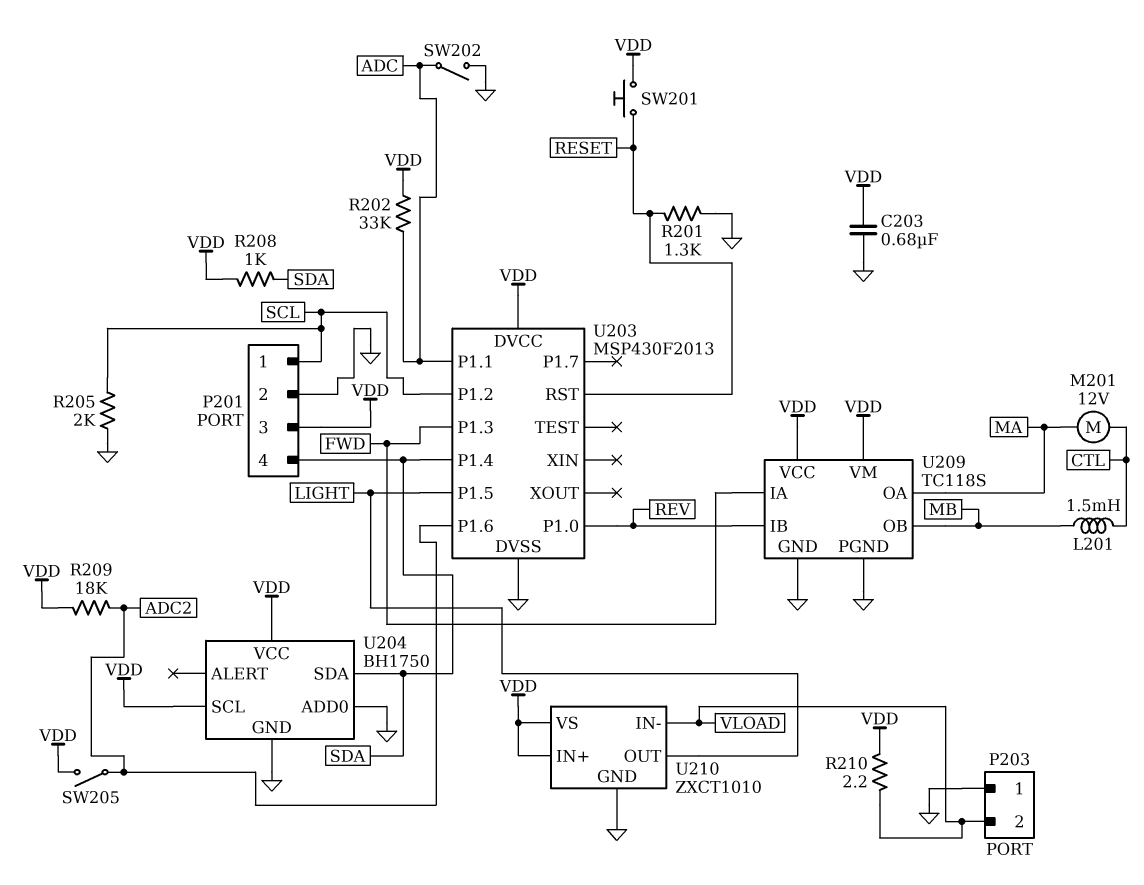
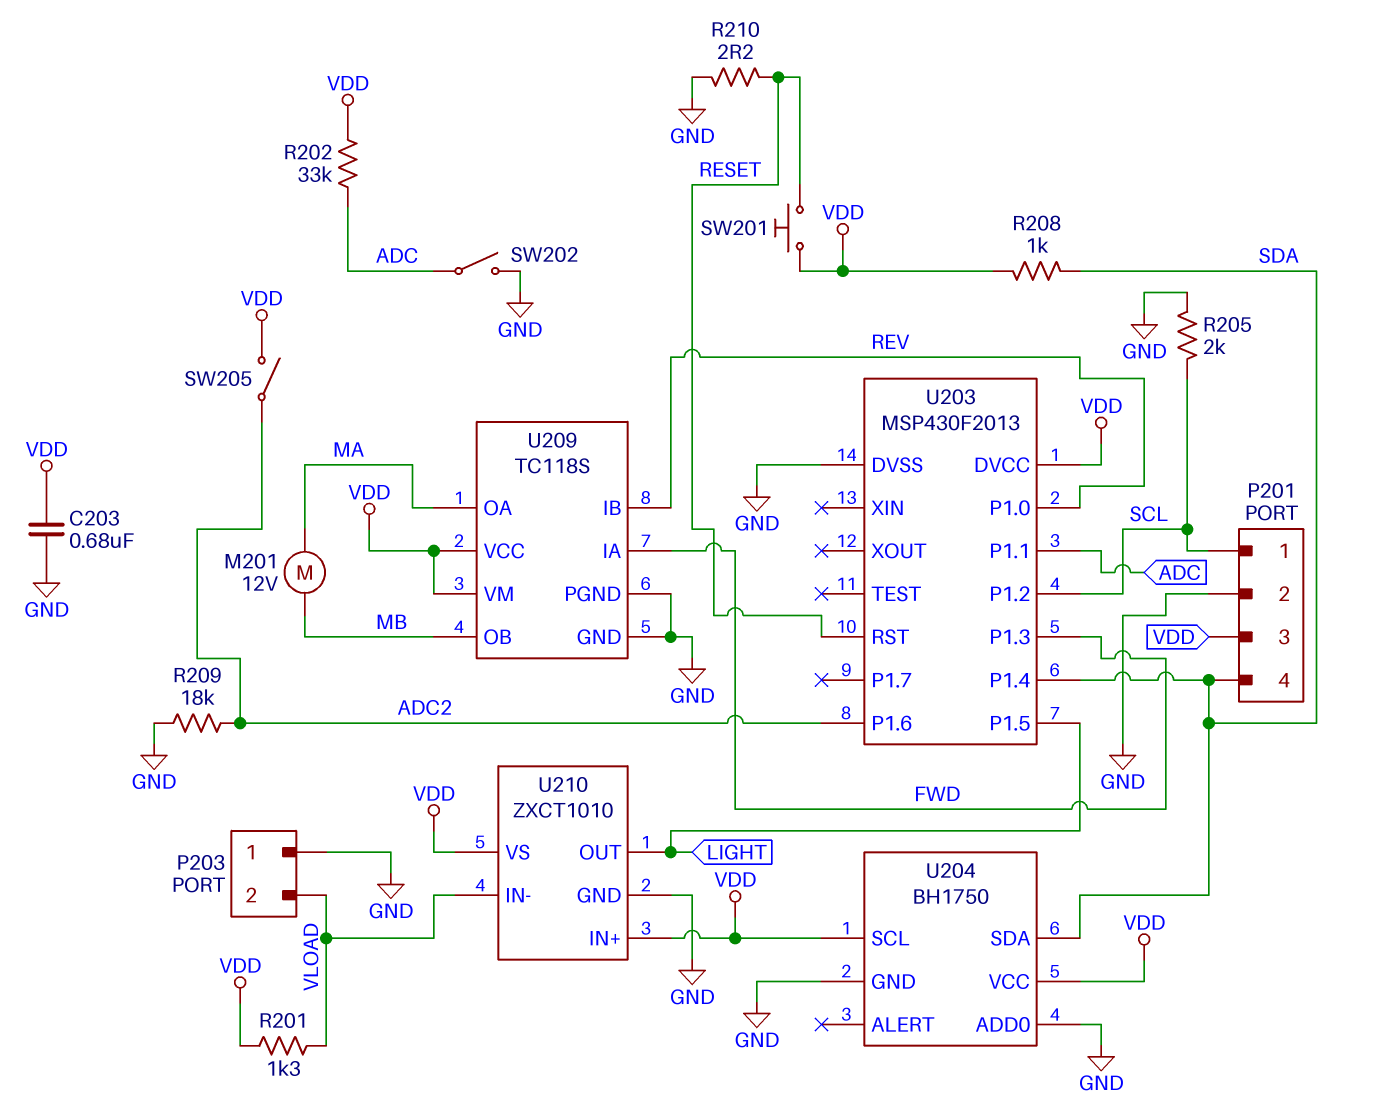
L201: 1.5mH (CTL, MB) -> none
M201: motor 12V (CTL, MA) -> motor 12V (MA, MB)
R201: 1.3k (GND, RESET) -> 1.3k (VDD, VLOAD)
R209: 18k (ADC2, VDD) -> 18k (ADC2, GND)
R210: 2.2 (VDD, VLOAD) -> 2.2 (GND, RESET)

